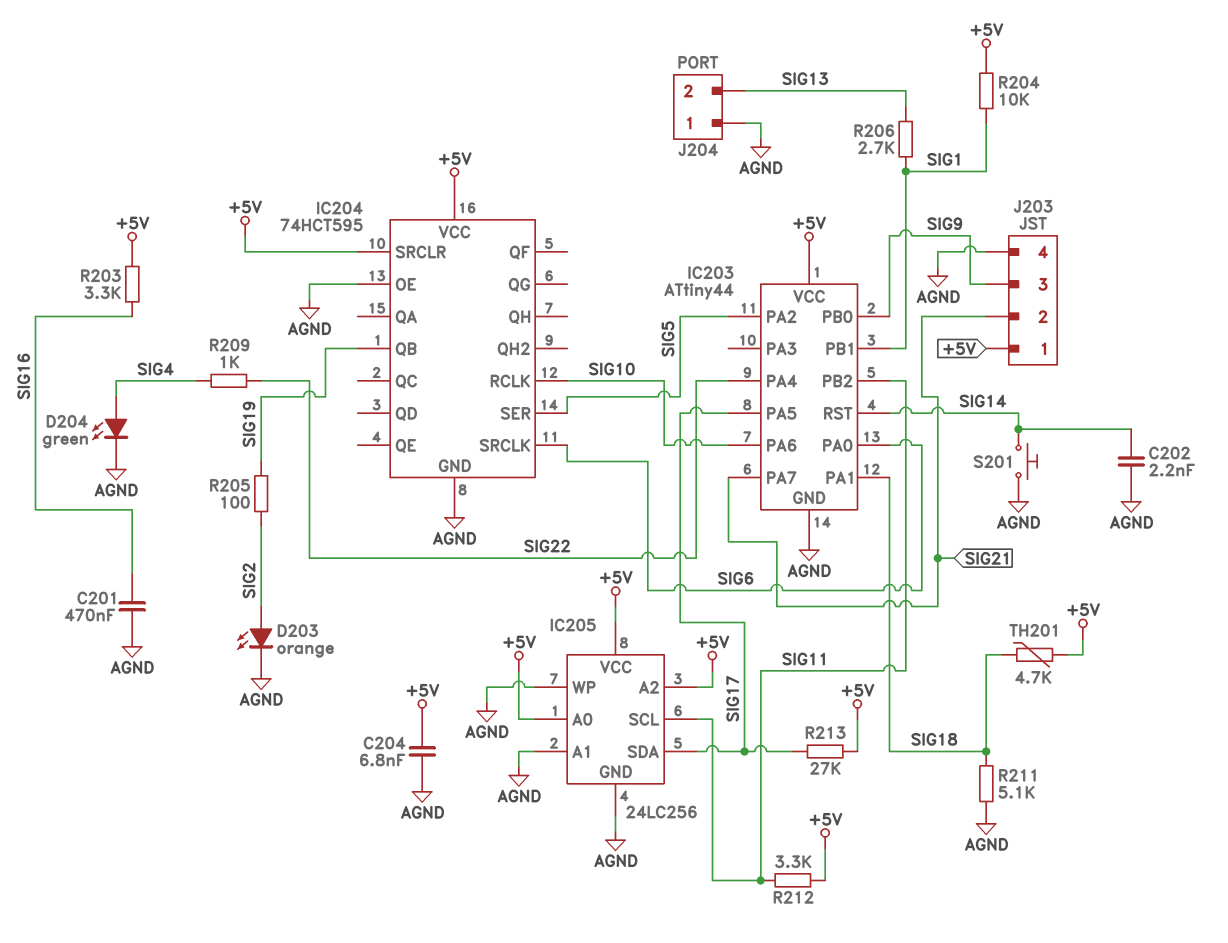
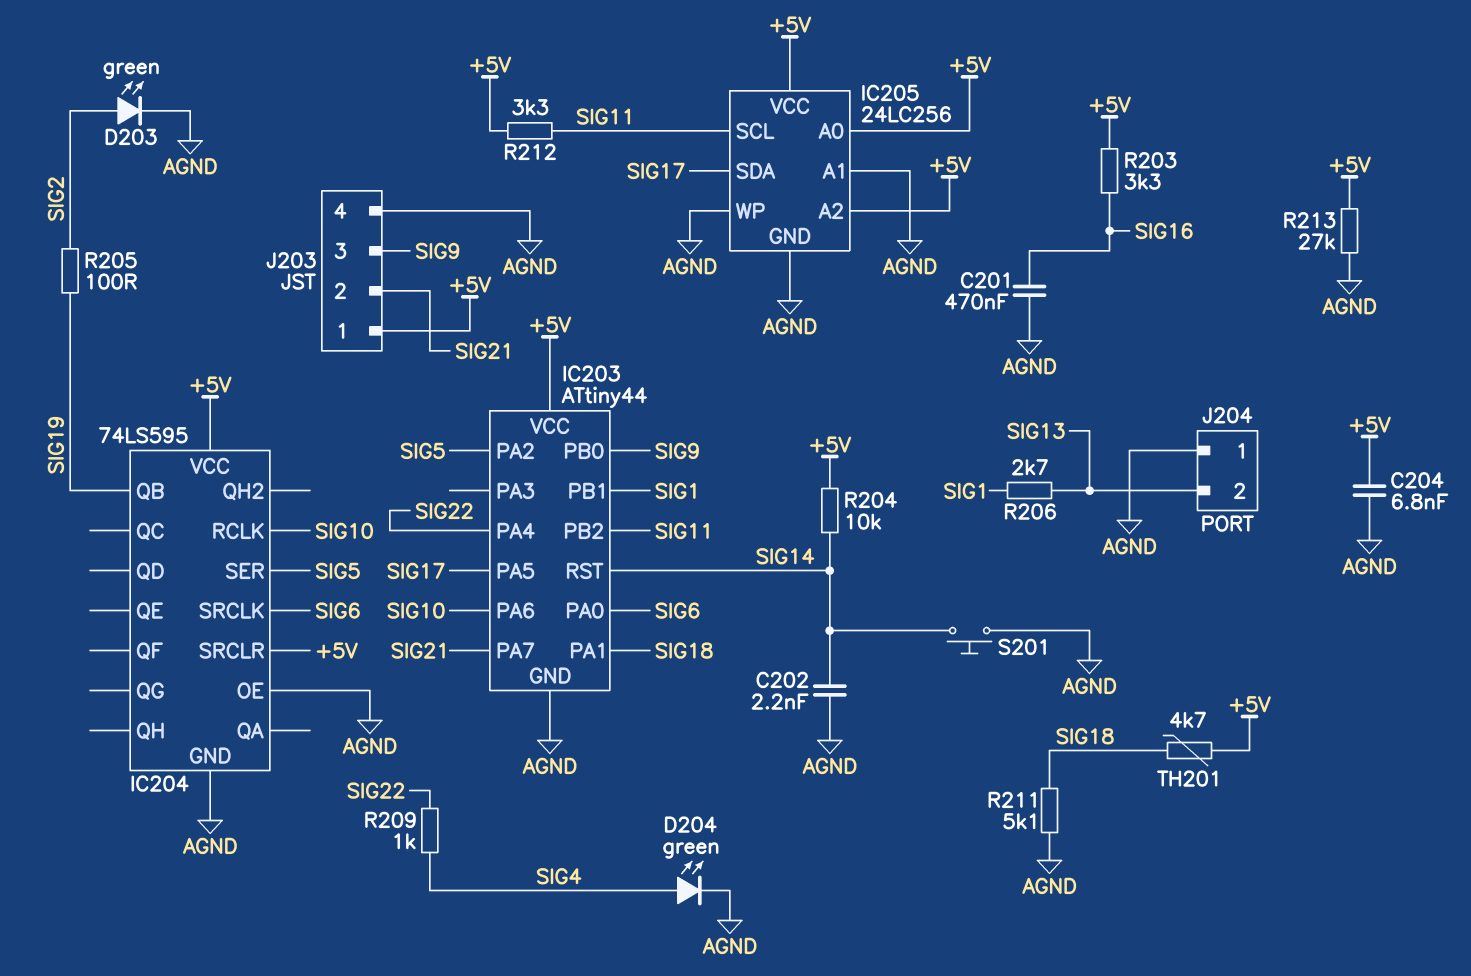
D203: LED orange (A SIG2, K AGND) -> LED green (A SIG2, K AGND)
IC204: 74HCT595 -> 74LS595
R204: 10k (+5V, SIG1) -> 10k (+5V, SIG14)
R213: 27k (+5V, SIG17) -> 27k (+5V, AGND)

